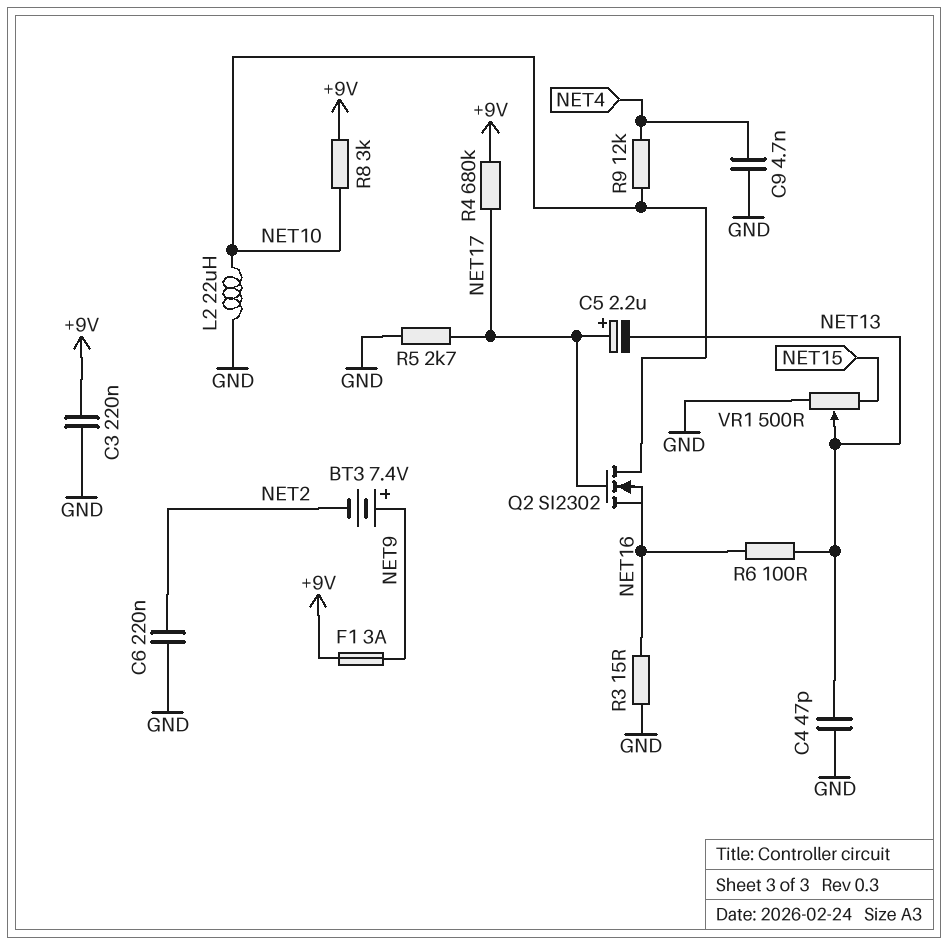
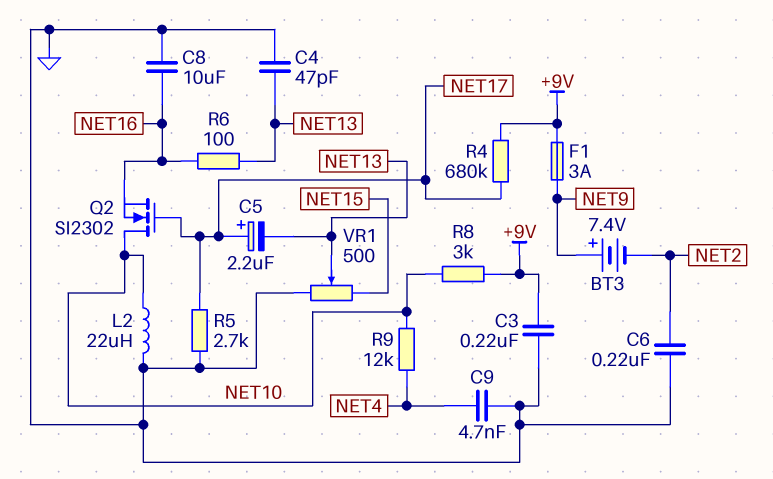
C8: none -> 10uF (GND, NET16)
R3: 15 (GND, NET16) -> none

